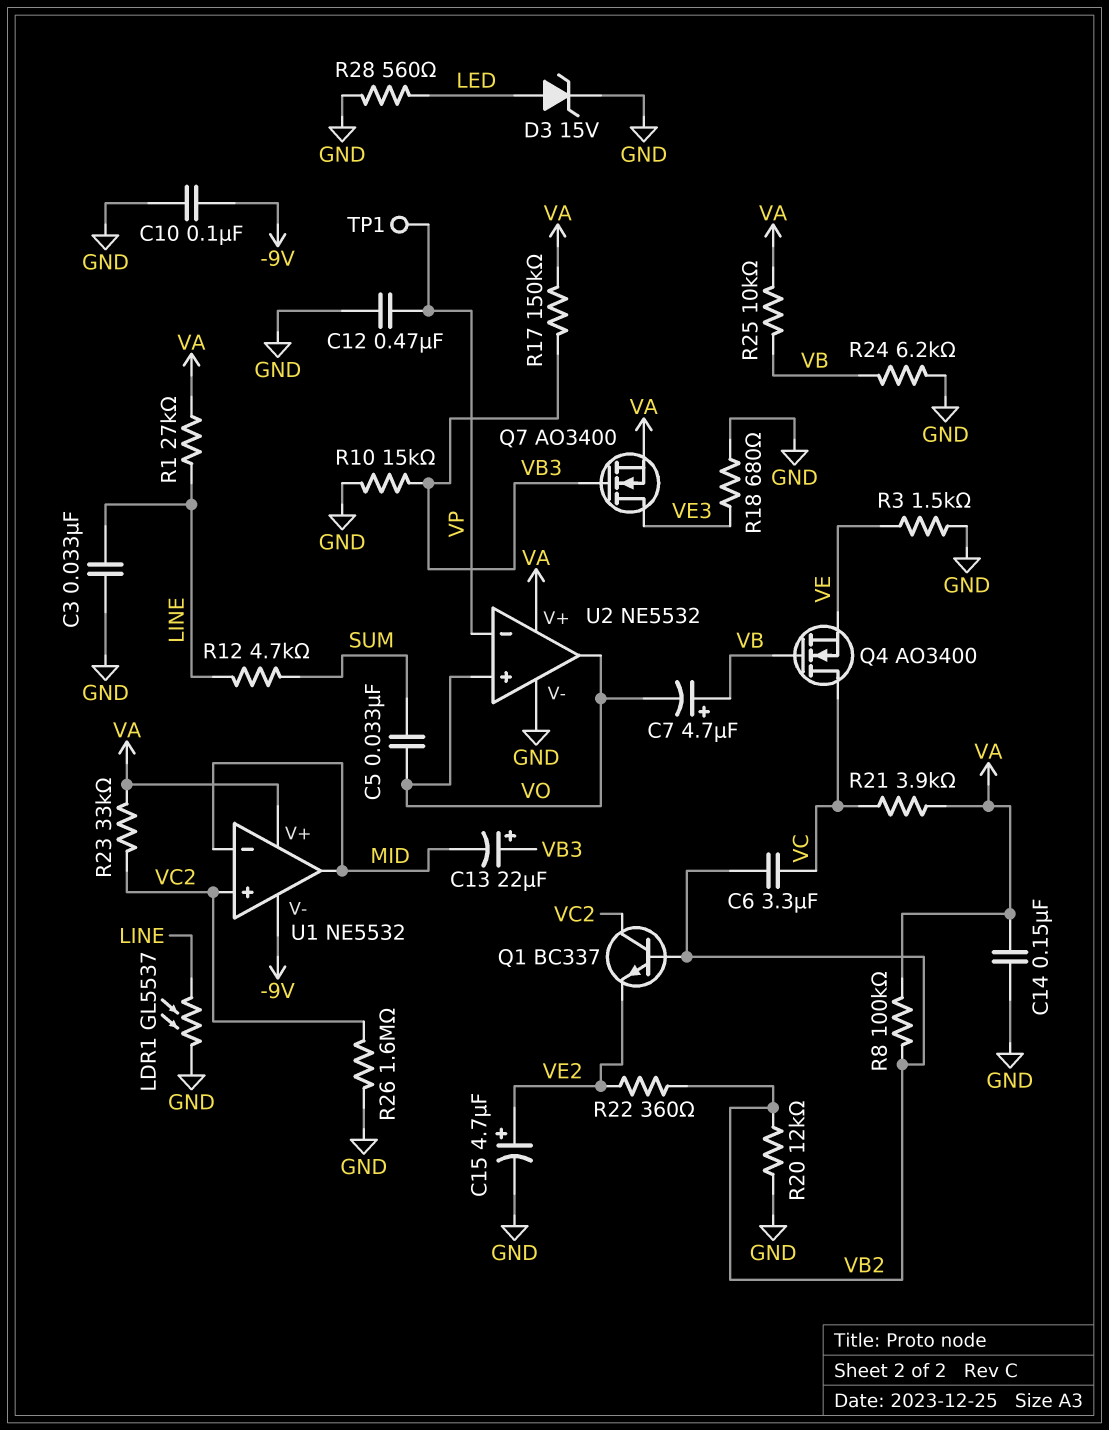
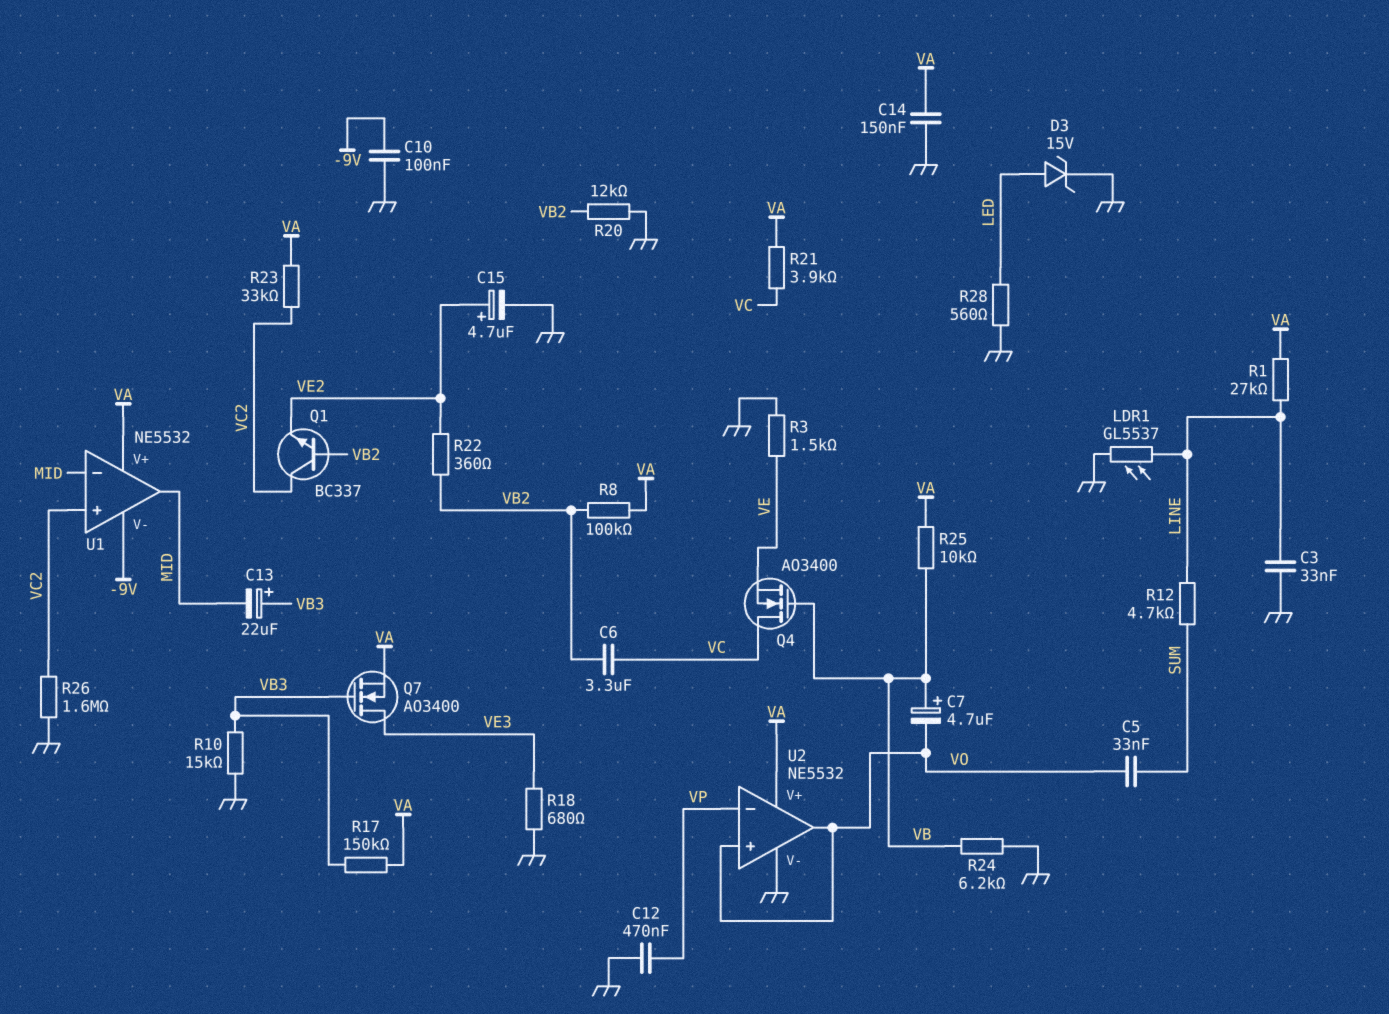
TP1: test point (VP) -> none

